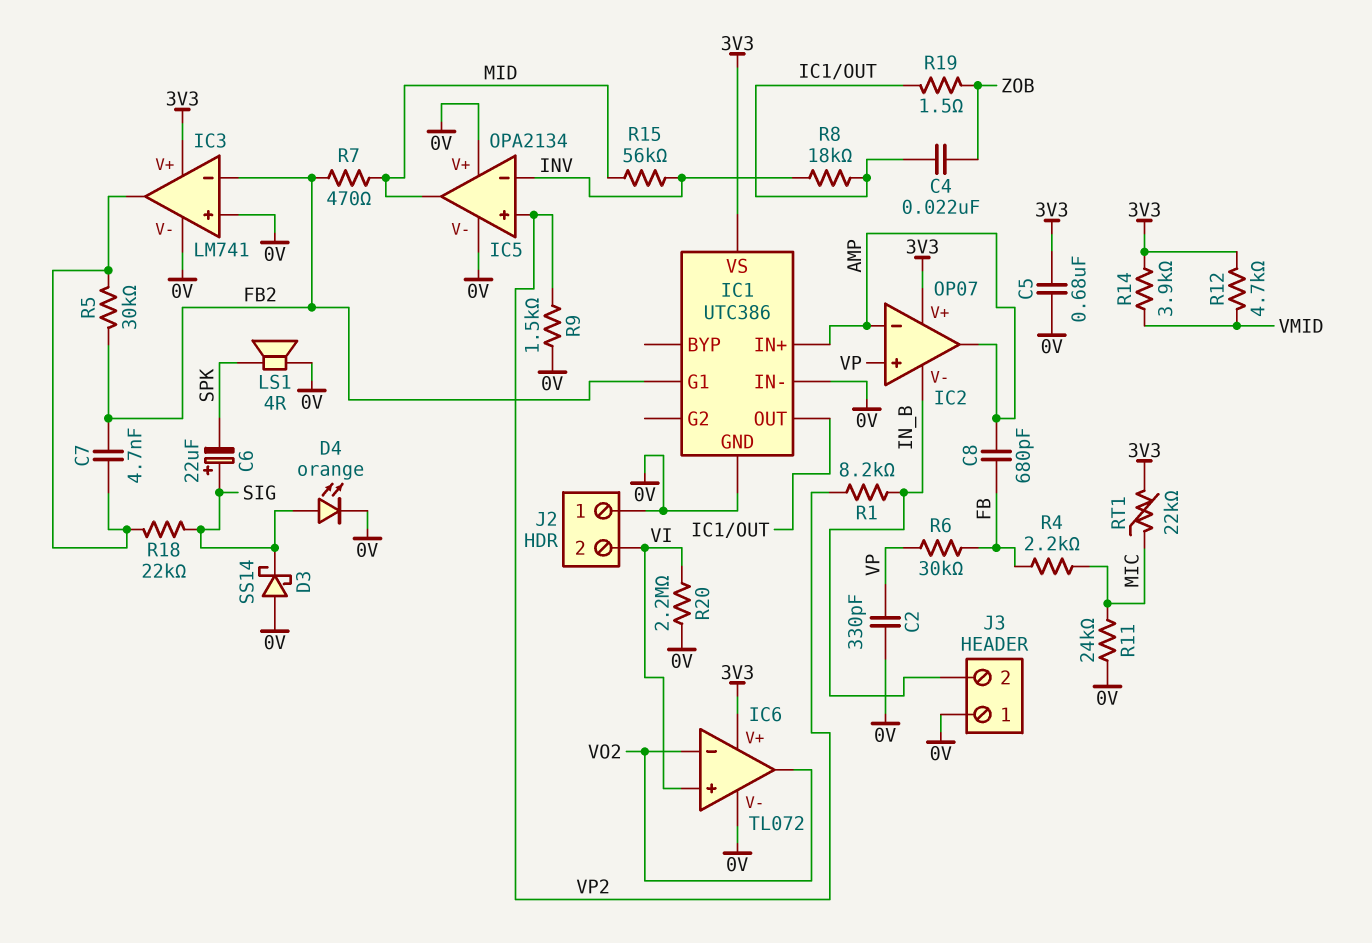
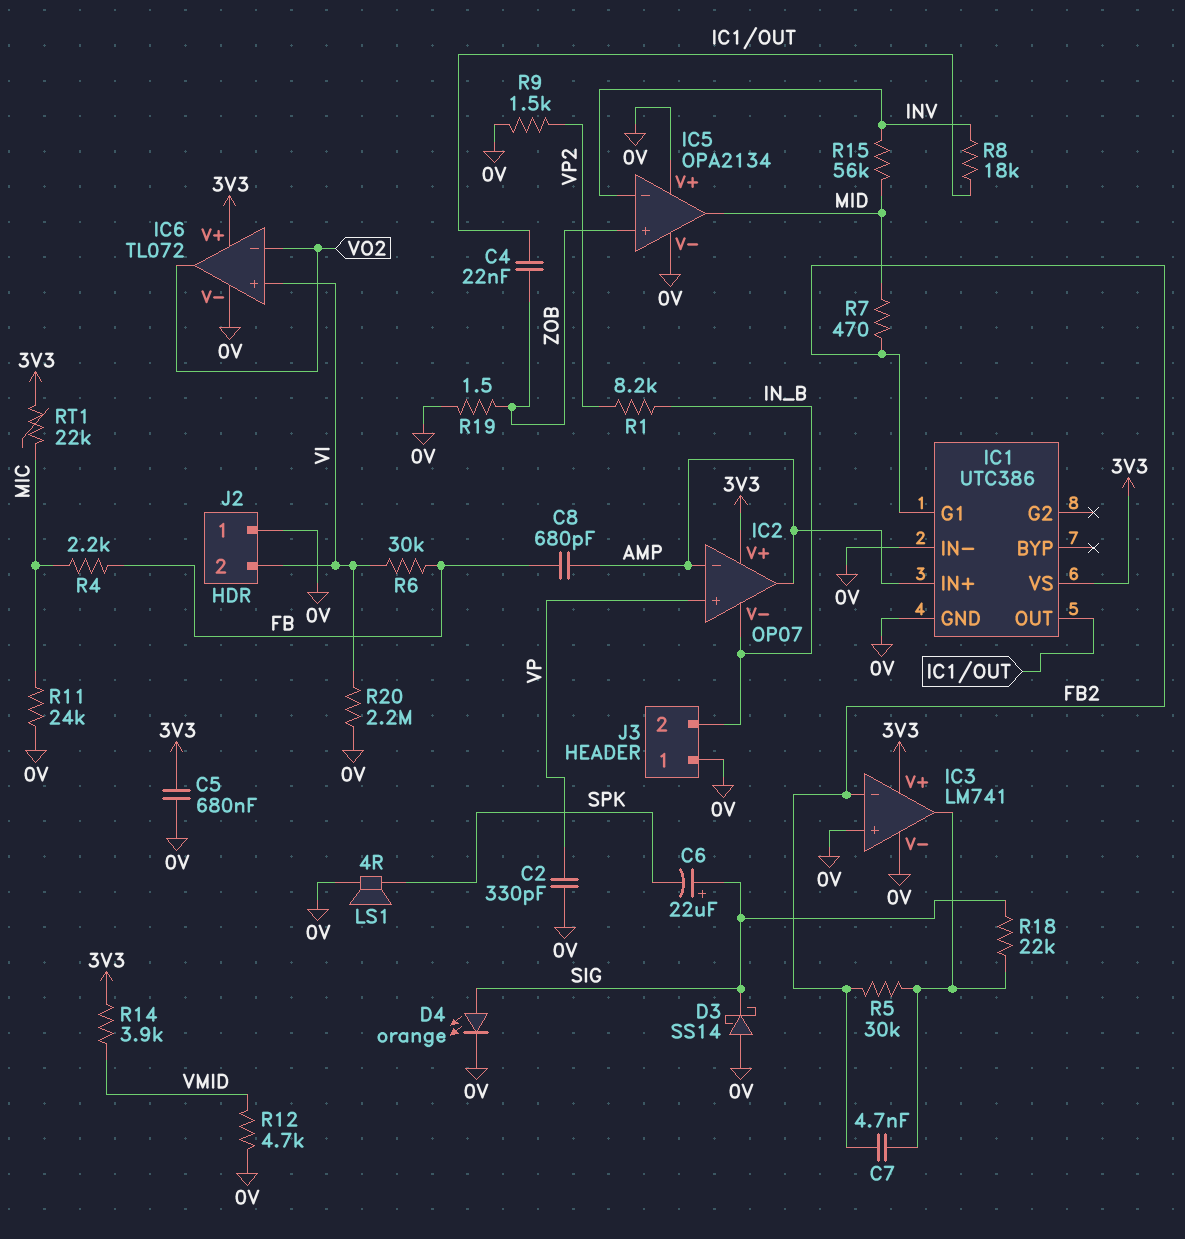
IC5 pin in+: VP2 -> ZOB
R6: 30k (FB, VP) -> 30k (FB, VI)
R12: 4.7k (3V3, VMID) -> 4.7k (0V, VMID)
R19: 1.5 (IC1/OUT, ZOB) -> 1.5 (0V, ZOB)

